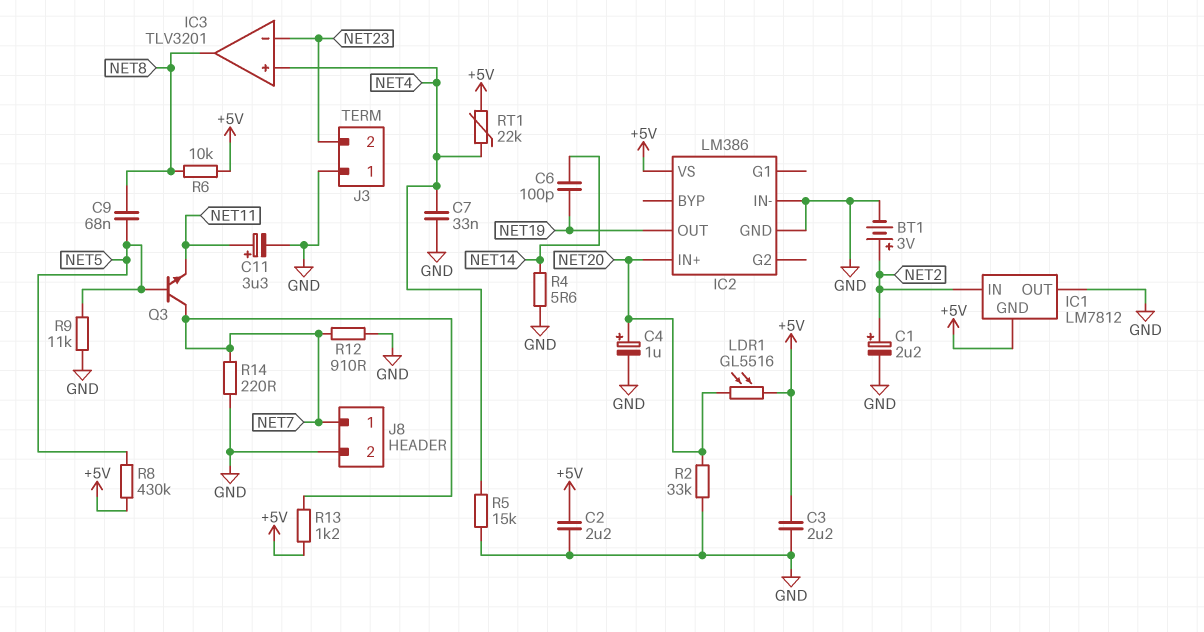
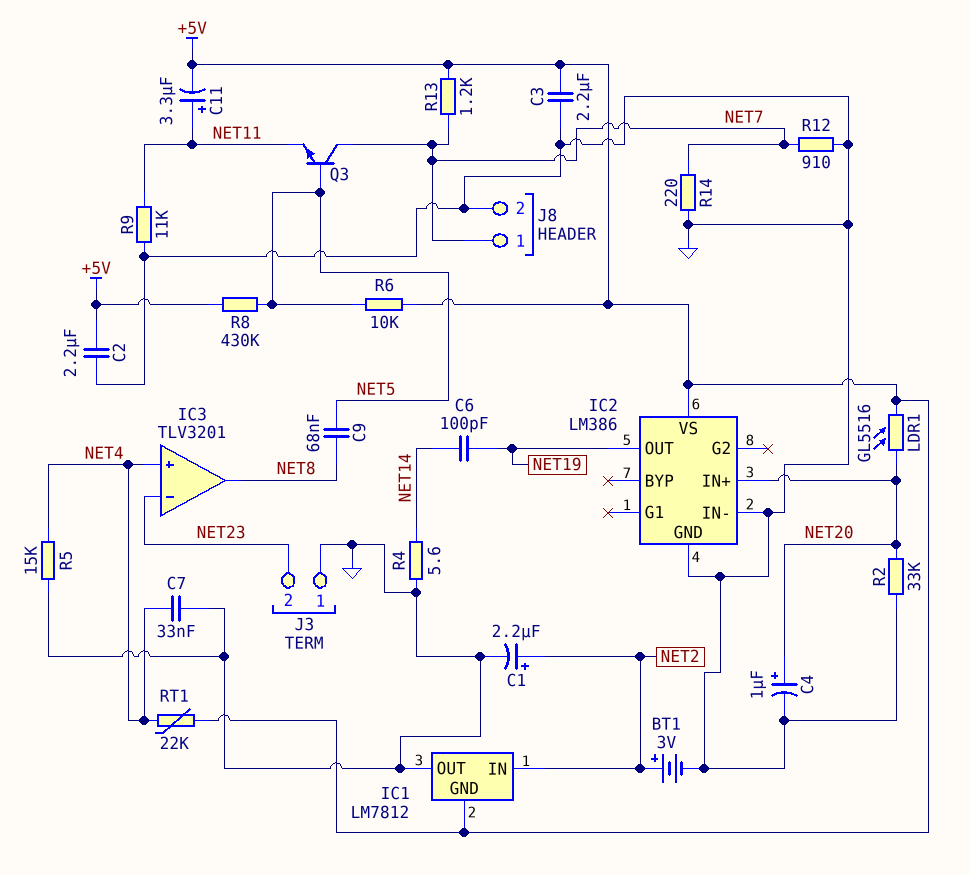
C11: 3.3uF (plus NET11, minus GND) -> 3.3uF (plus NET11, minus +5V)
R6: 10k (+5V, NET8) -> 10k (+5V, NET5)
R9: 11k (GND, NET5) -> 11k (GND, NET11)

